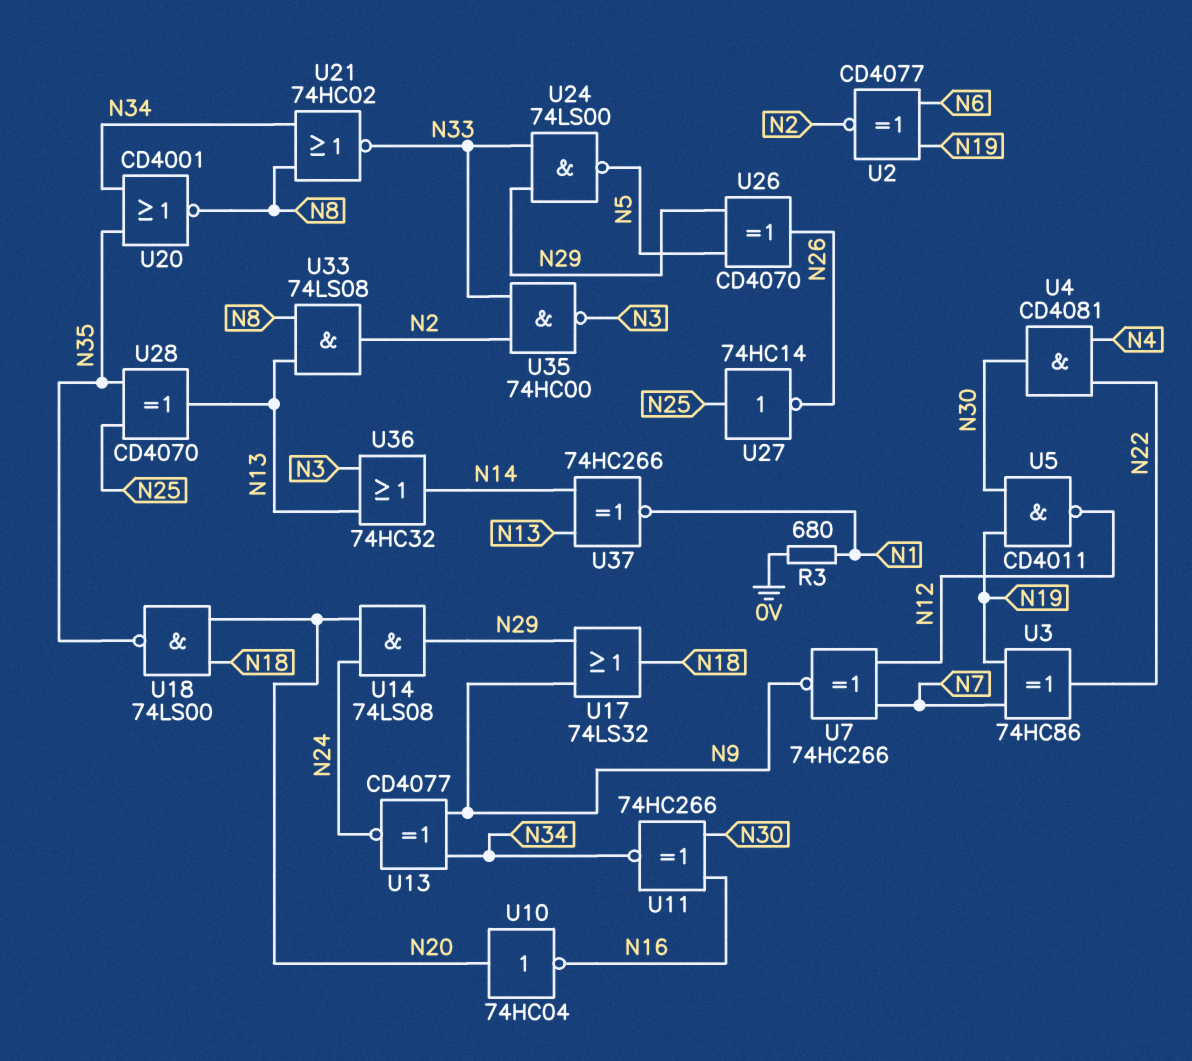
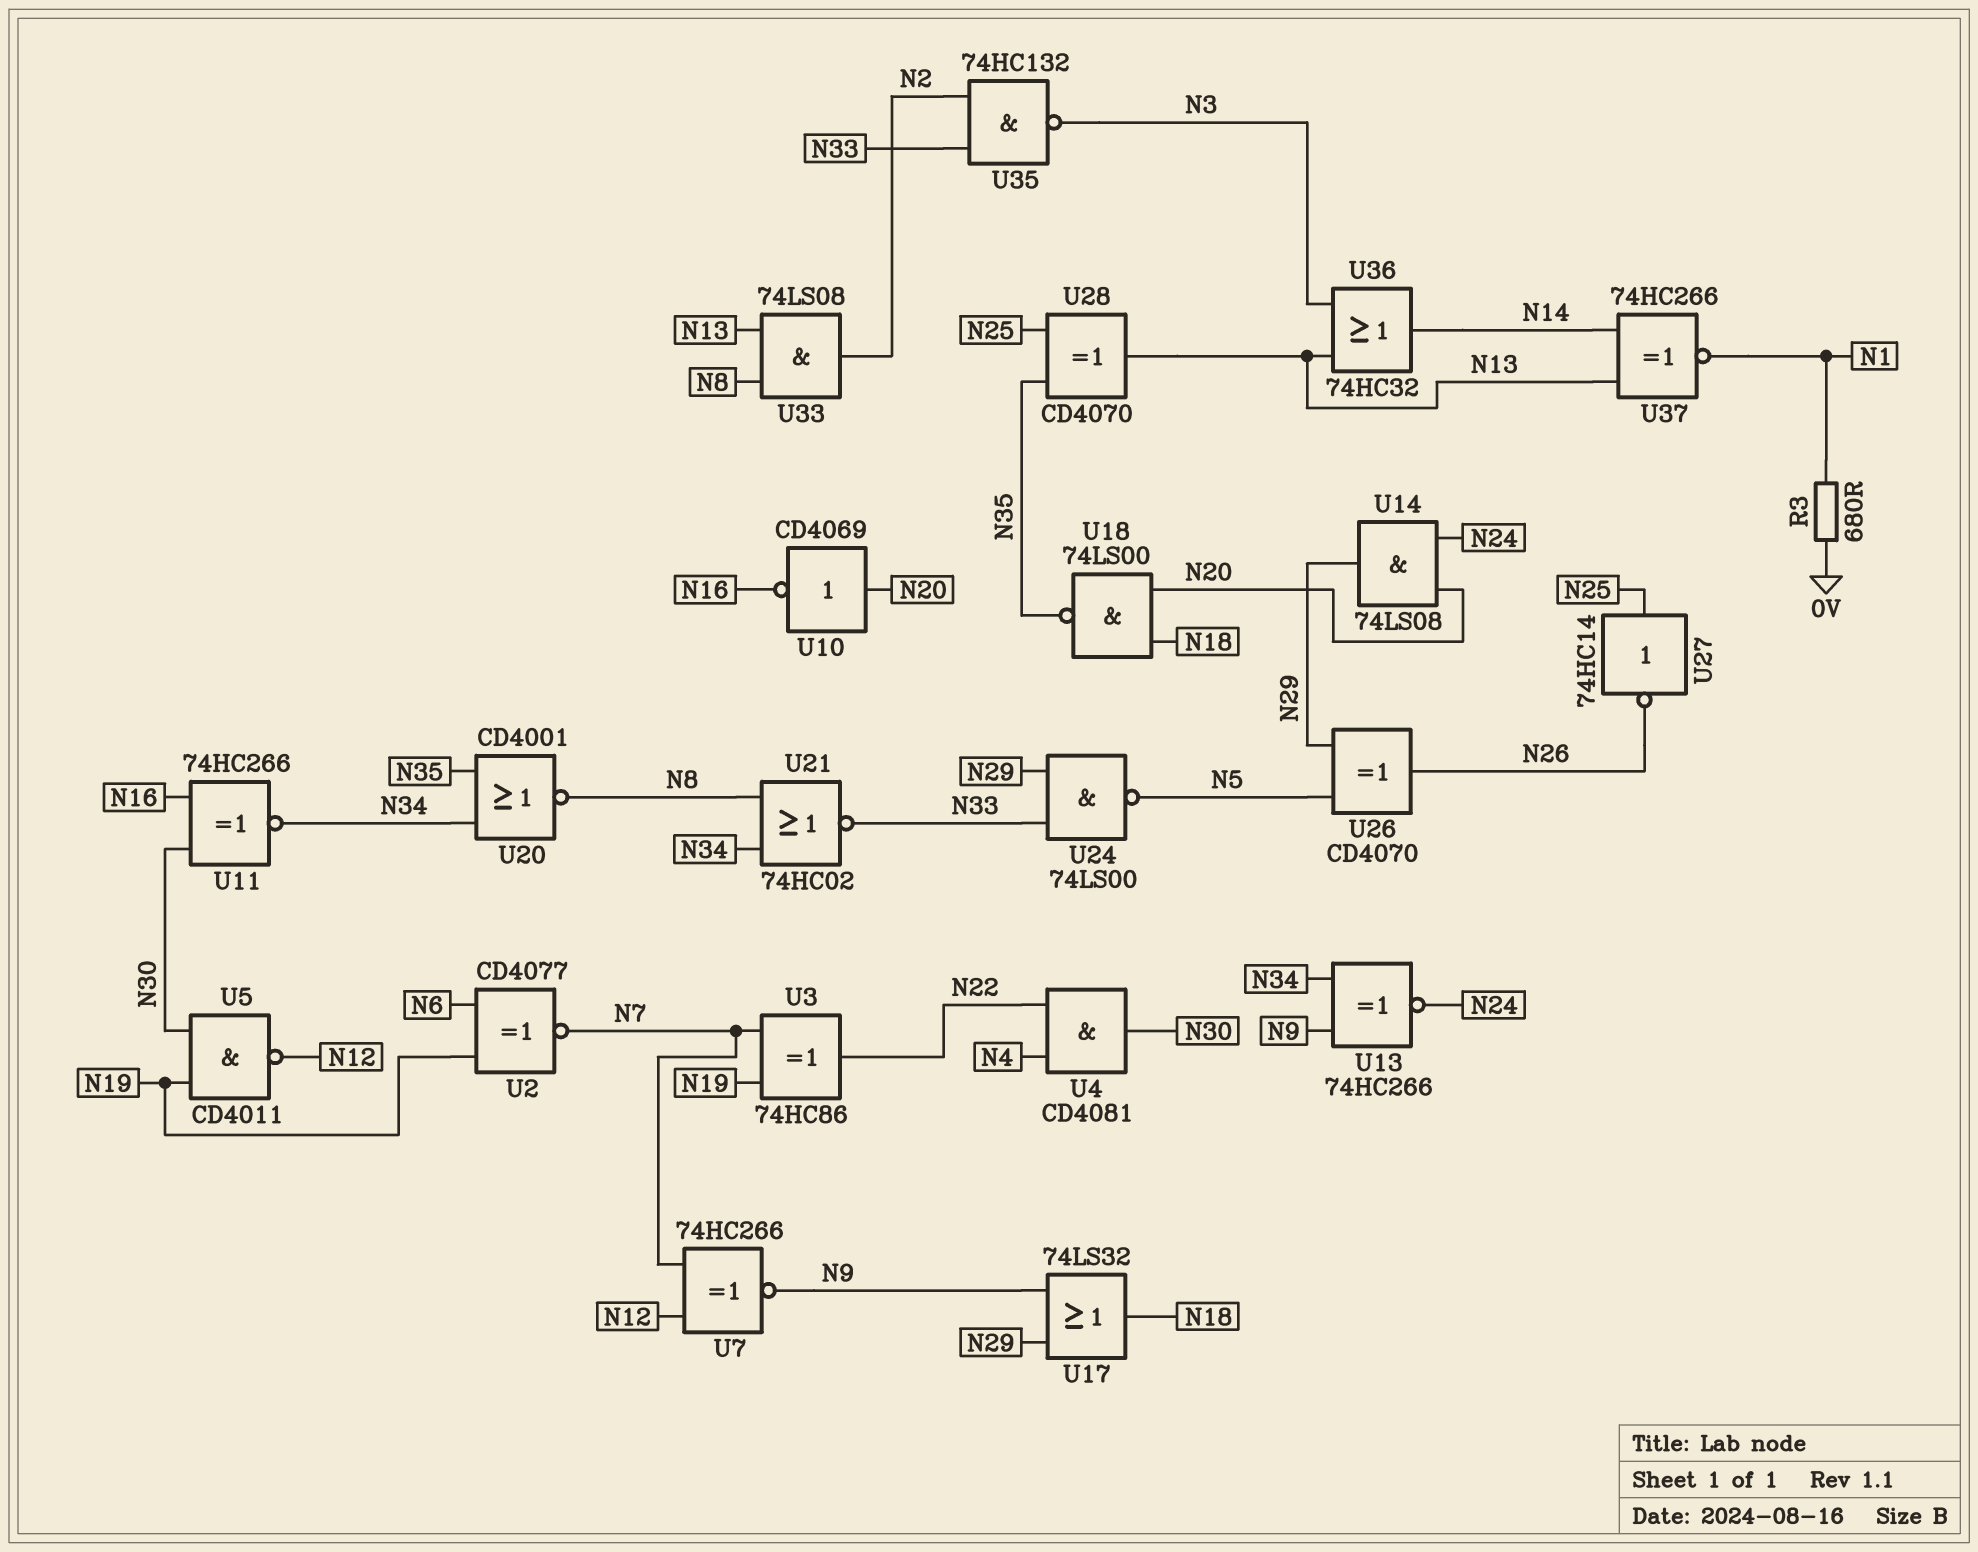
U2: XNOR CD4077 (in N6, in N19, out N2) -> XNOR CD4077 (in N6, in N19, out N7)
U10: NOT 74HC04 (in N20, out N16) -> NOT CD4069 (in N20, out N16)
U13: XNOR CD4077 (in N9, in N34, out N24) -> XNOR 74HC266 (in N9, in N34, out N24)
U35: NAND 74HC00 (in N2, in N33, out N3) -> NAND 74HC132 (in N2, in N33, out N3)

